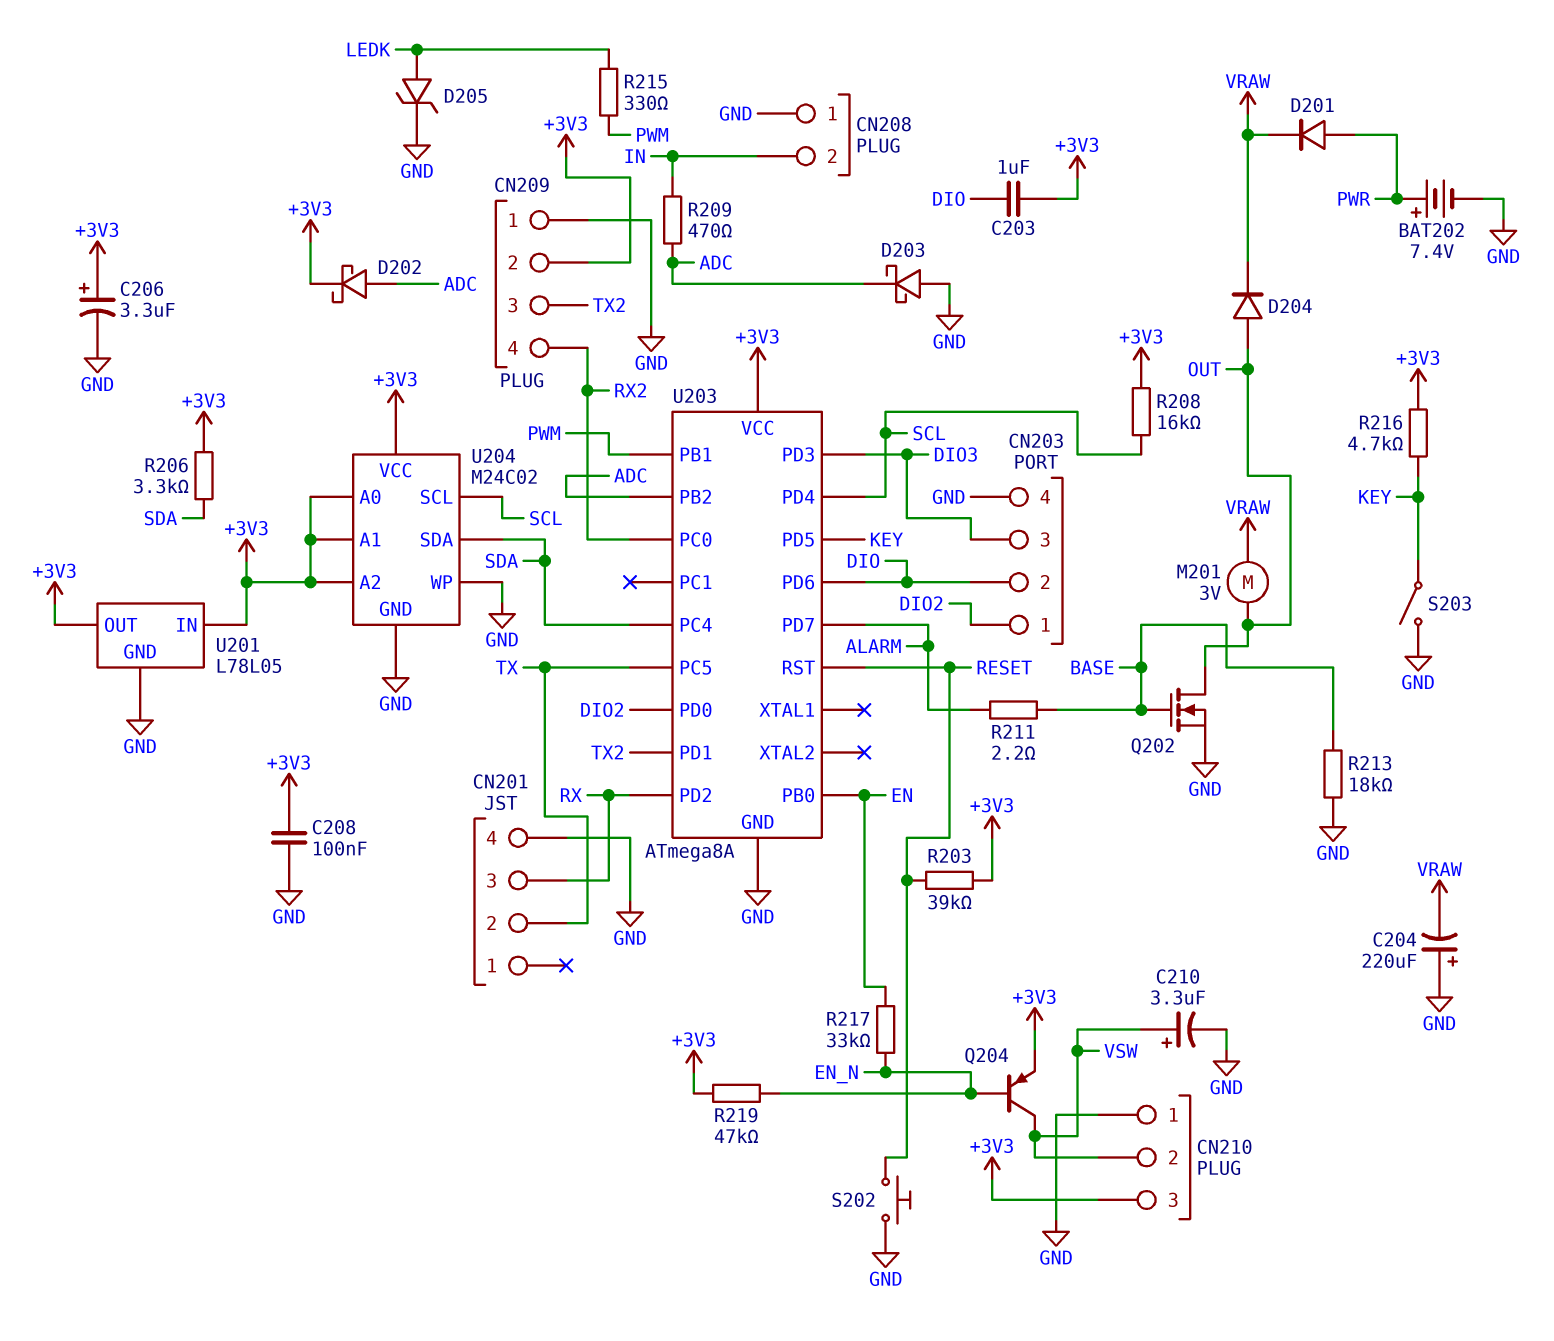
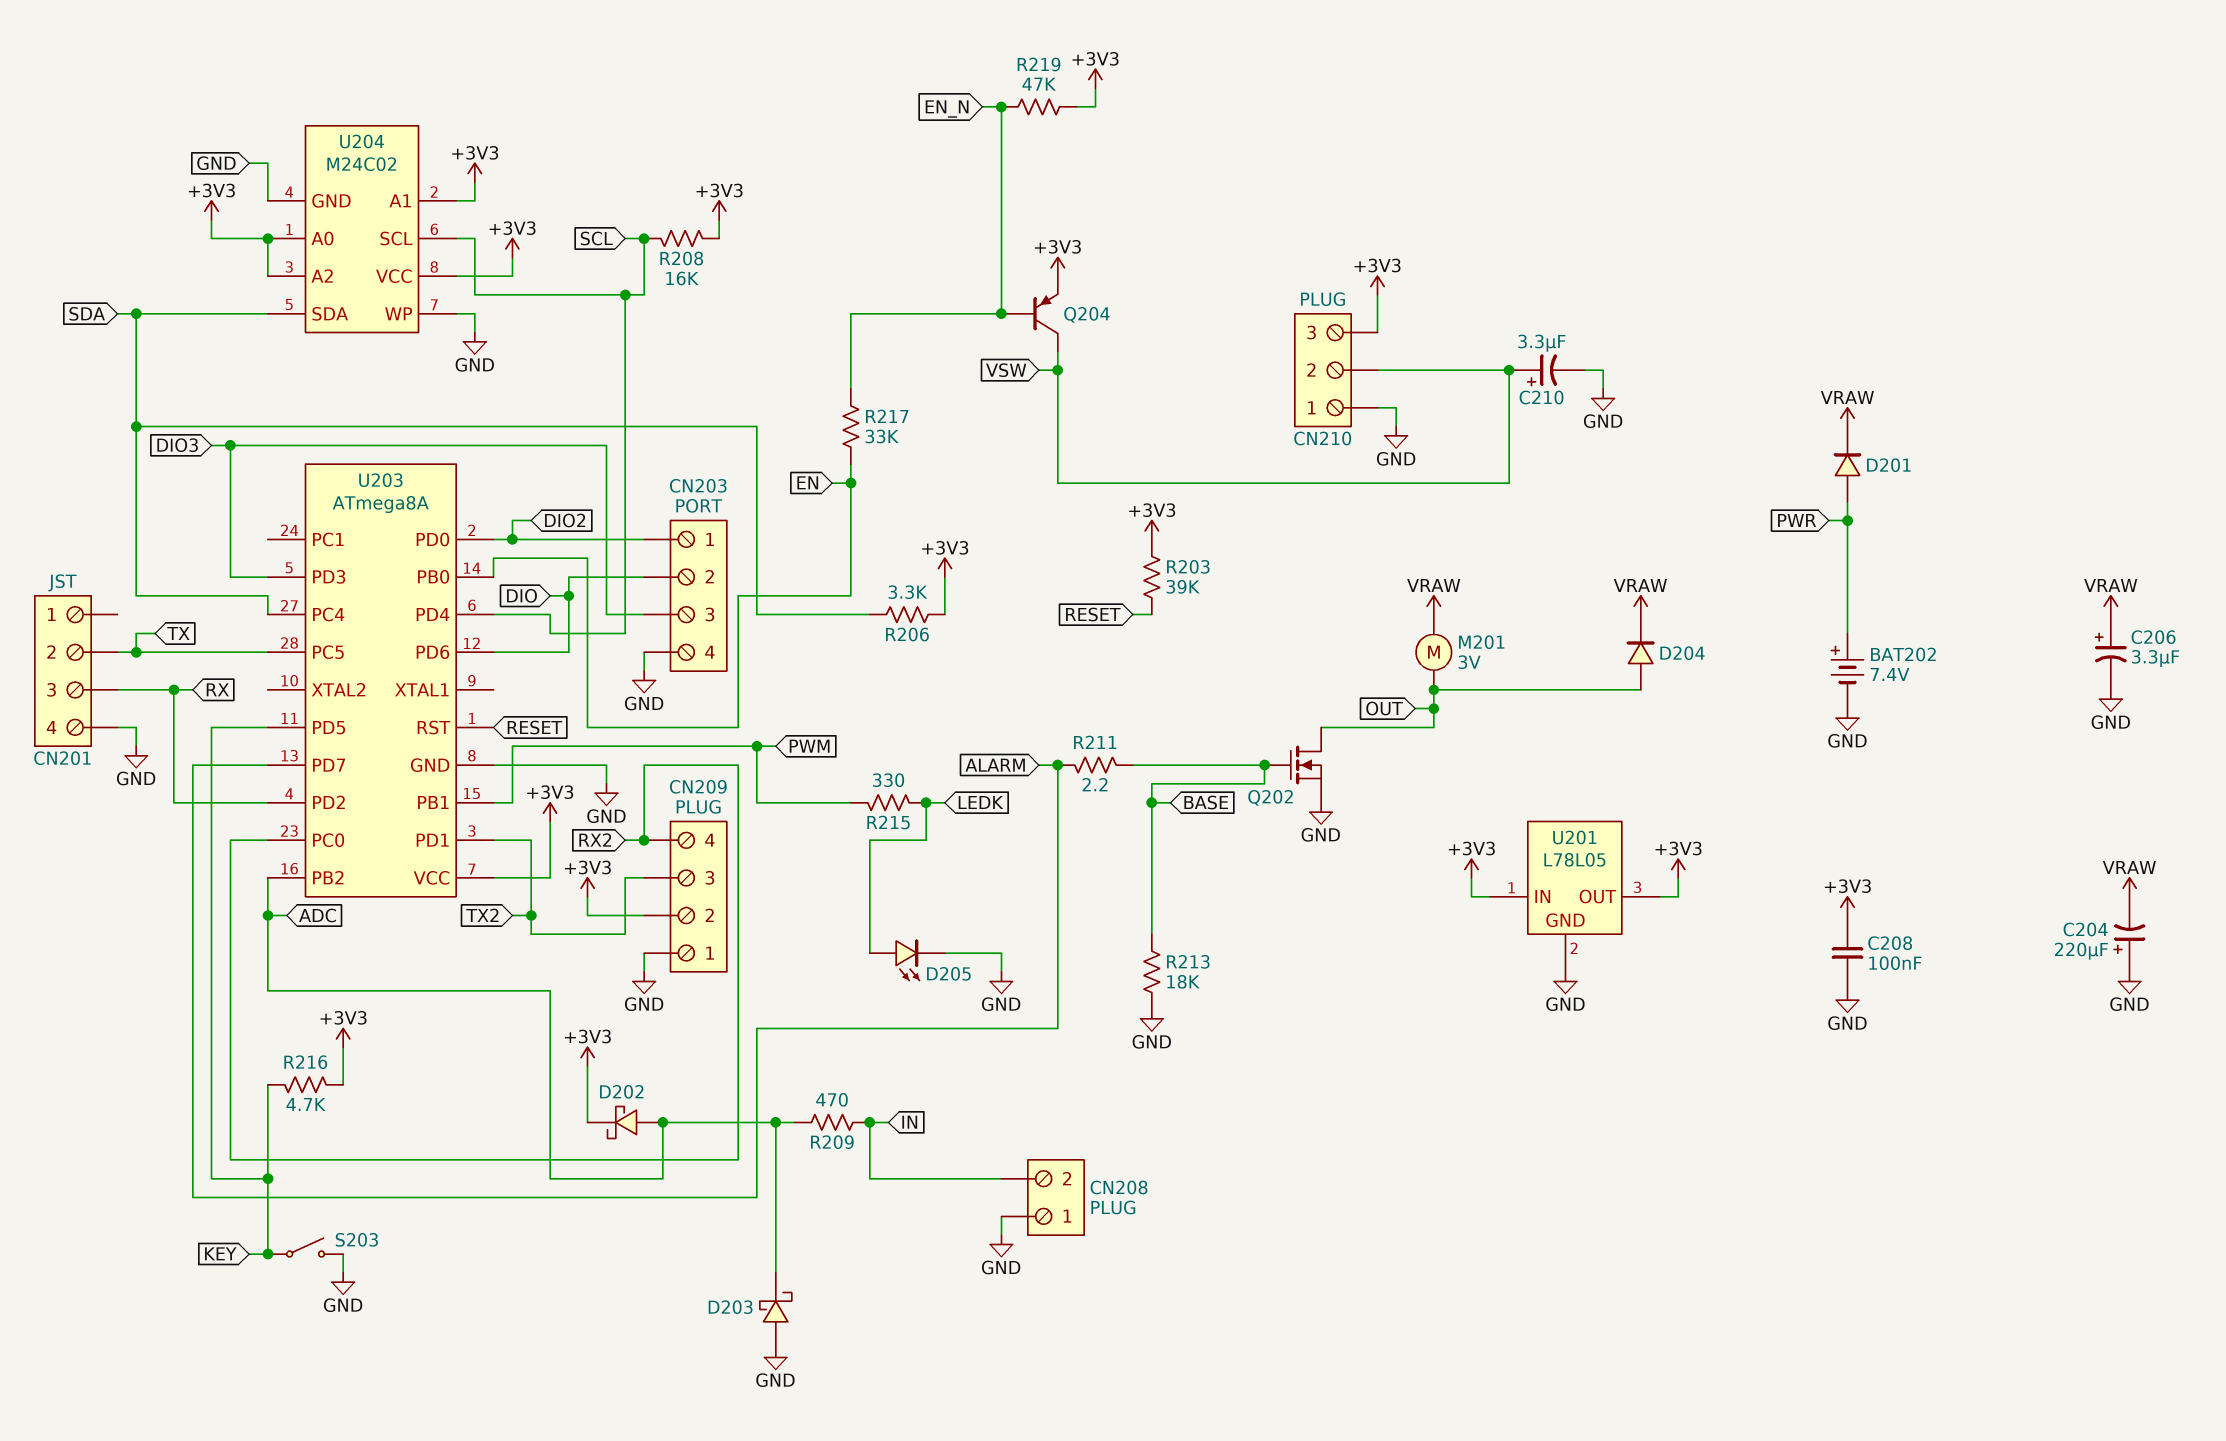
C203: 1uF (+3V3, DIO) -> none
C206: 3.3uF (plus +3V3, minus GND) -> 3.3uF (plus VRAW, minus GND)
D205: zener (A LEDK, K GND) -> LED (A LEDK, K GND)
S202: button (GND, RESET) -> none

